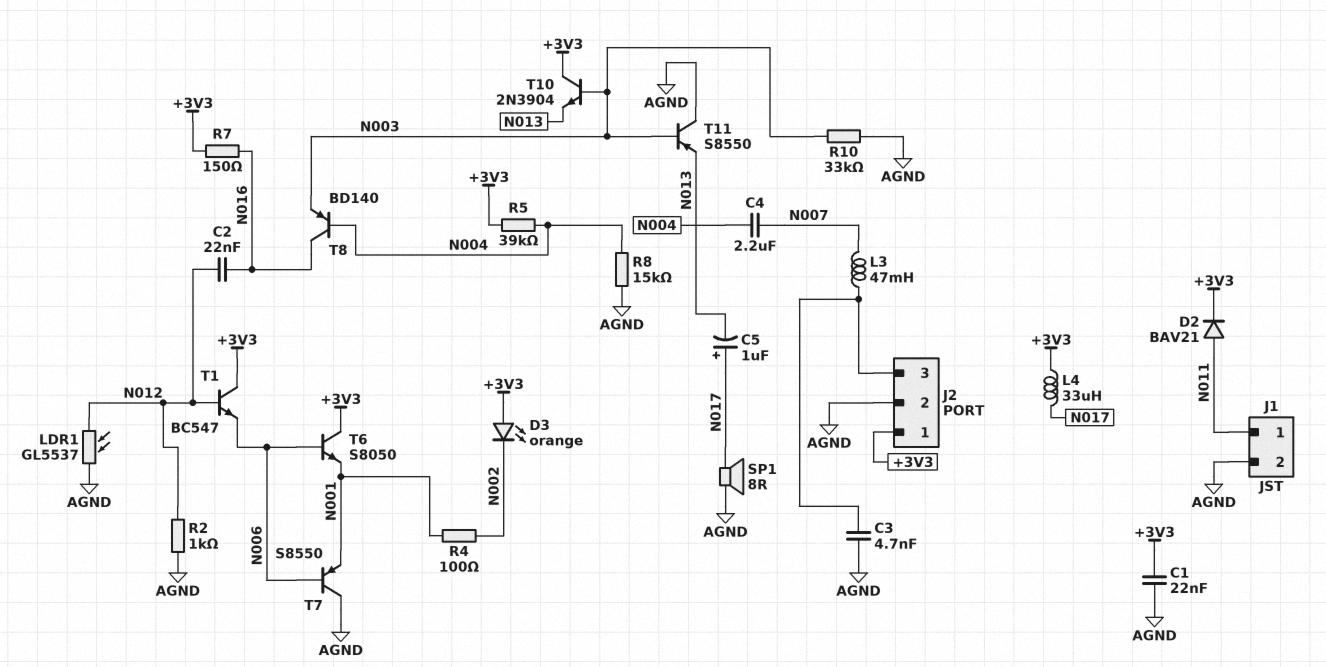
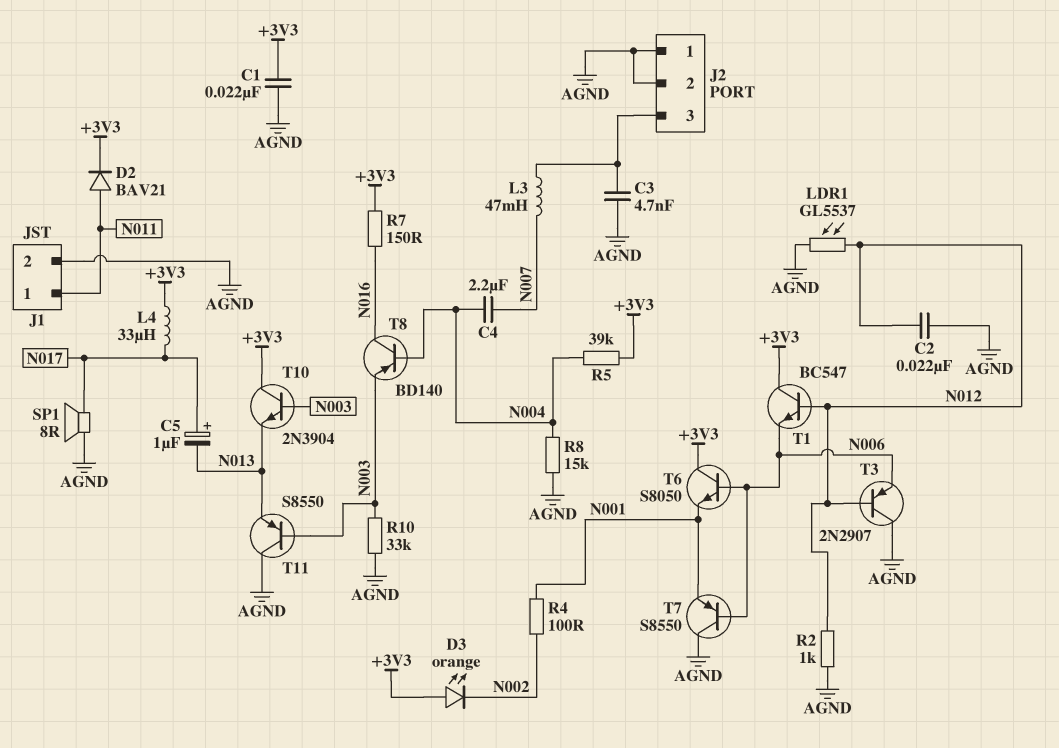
C2: 22nF (N012, N016) -> 22nF (AGND, N012)
J2 pin 1: +3V3 -> AGND
T3: none -> PNP 2N2907 (B N012, C AGND, E N006)

